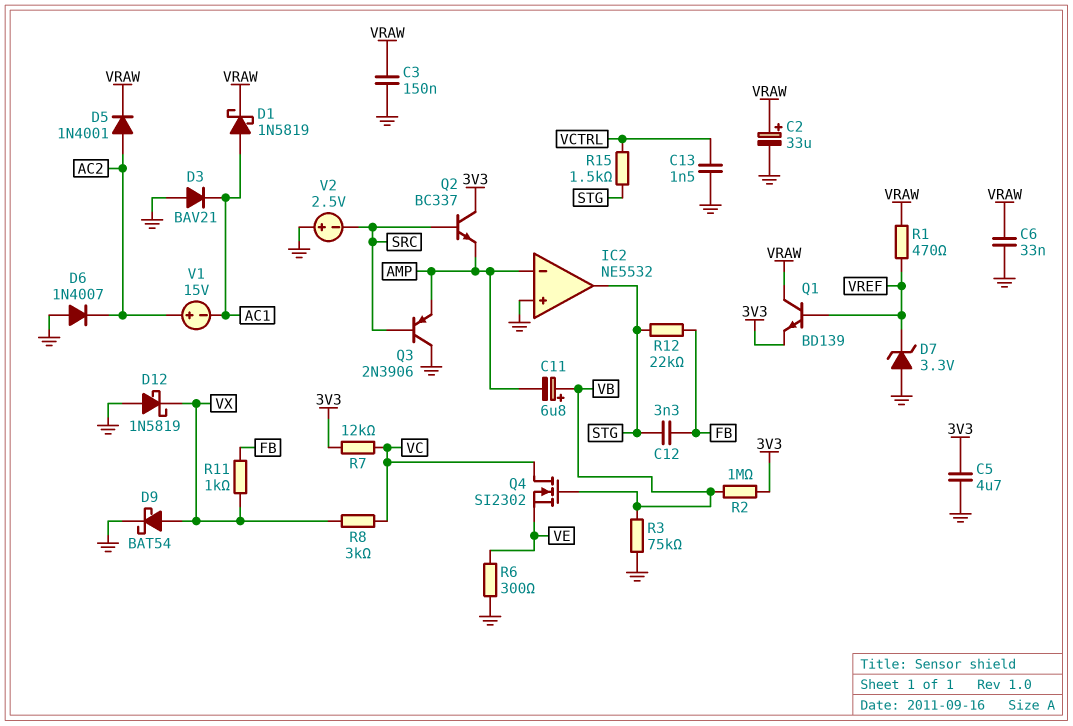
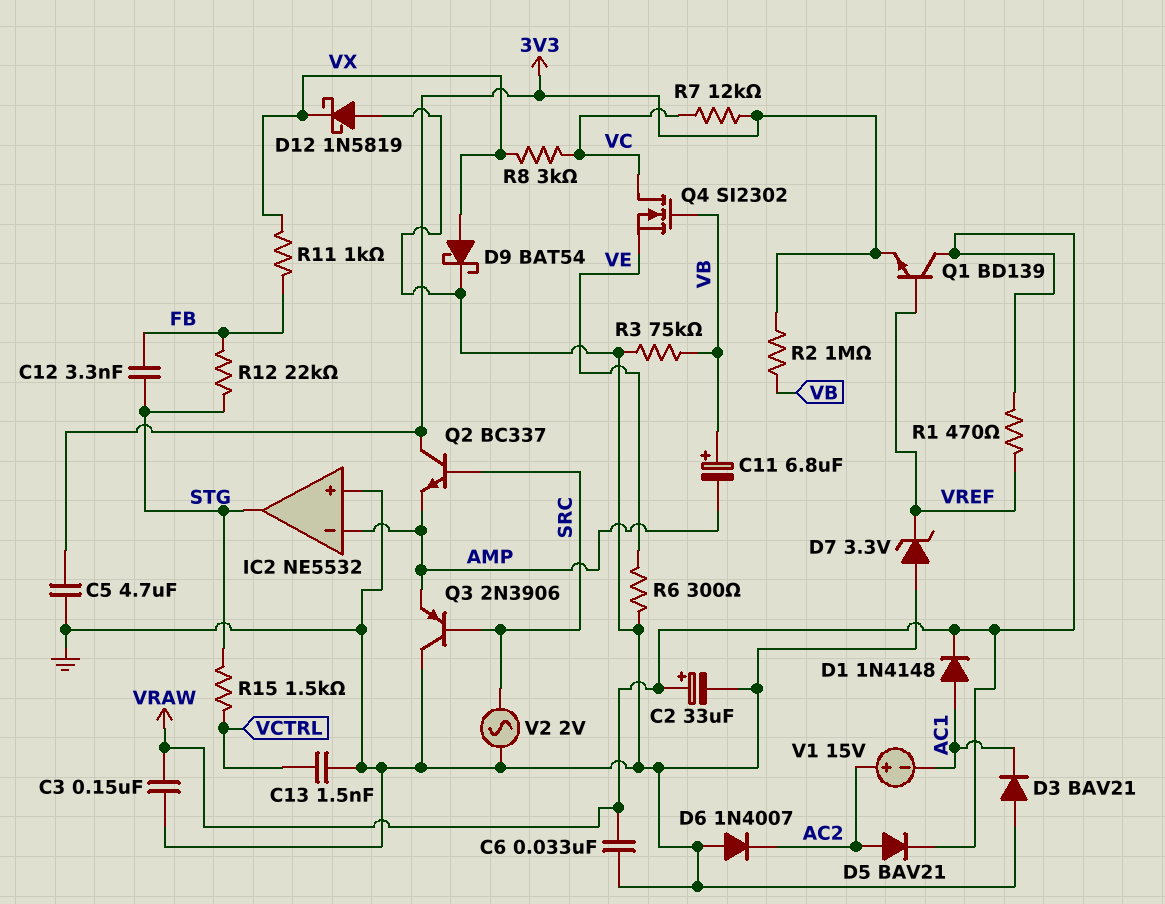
D1: schottky 1N5819 (A AC1, K VRAW) -> diode 1N4148 (A AC1, K VRAW)
D5: diode 1N4001 (A AC2, K VRAW) -> diode BAV21 (A AC2, K VRAW)
V2: 2.5V (plus GND, minus SRC) -> AC 2V (GND, SRC)

